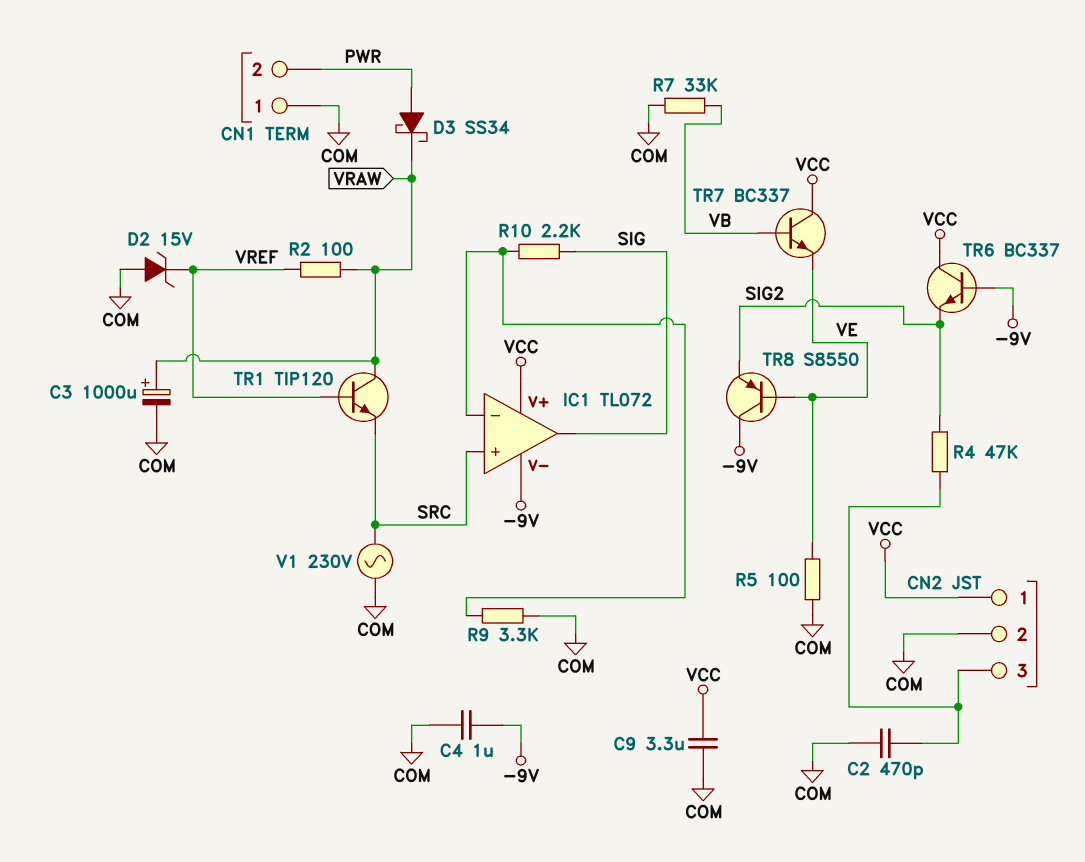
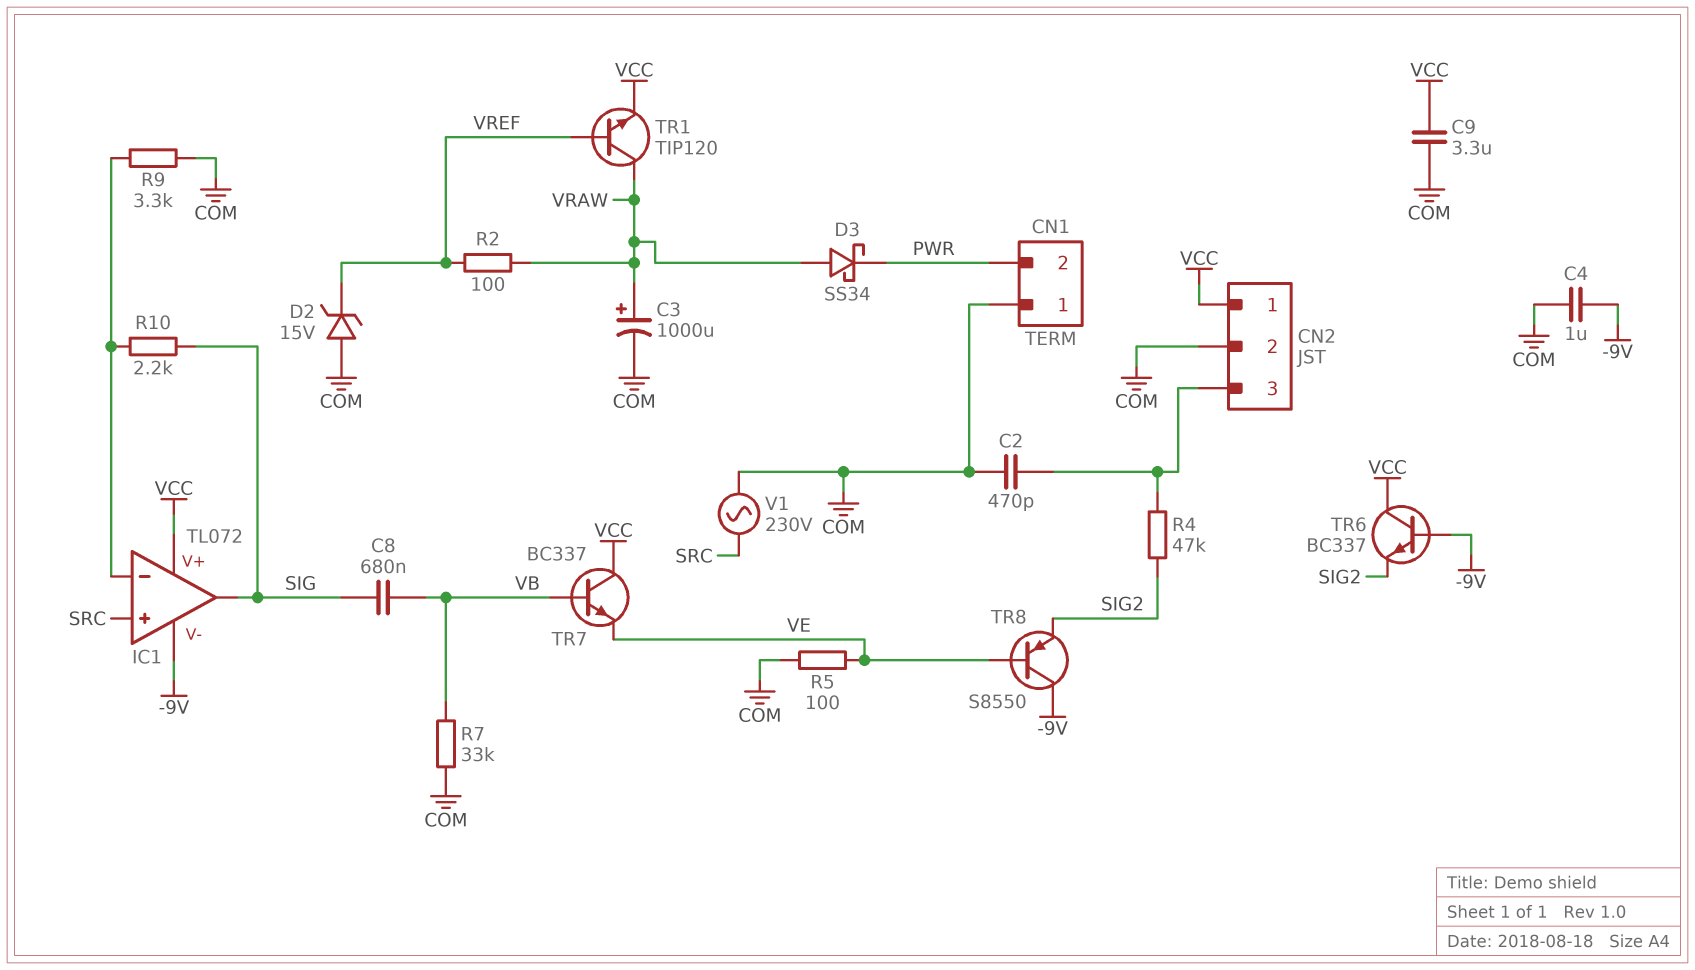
C8: none -> 680nF (SIG, VB)
D3: schottky SS34 (A PWR, K VRAW) -> schottky SS34 (A VRAW, K PWR)
TR1: NPN TIP120 (B VREF, C VRAW, E SRC) -> NPN TIP120 (B VREF, C VRAW, E VCC)

